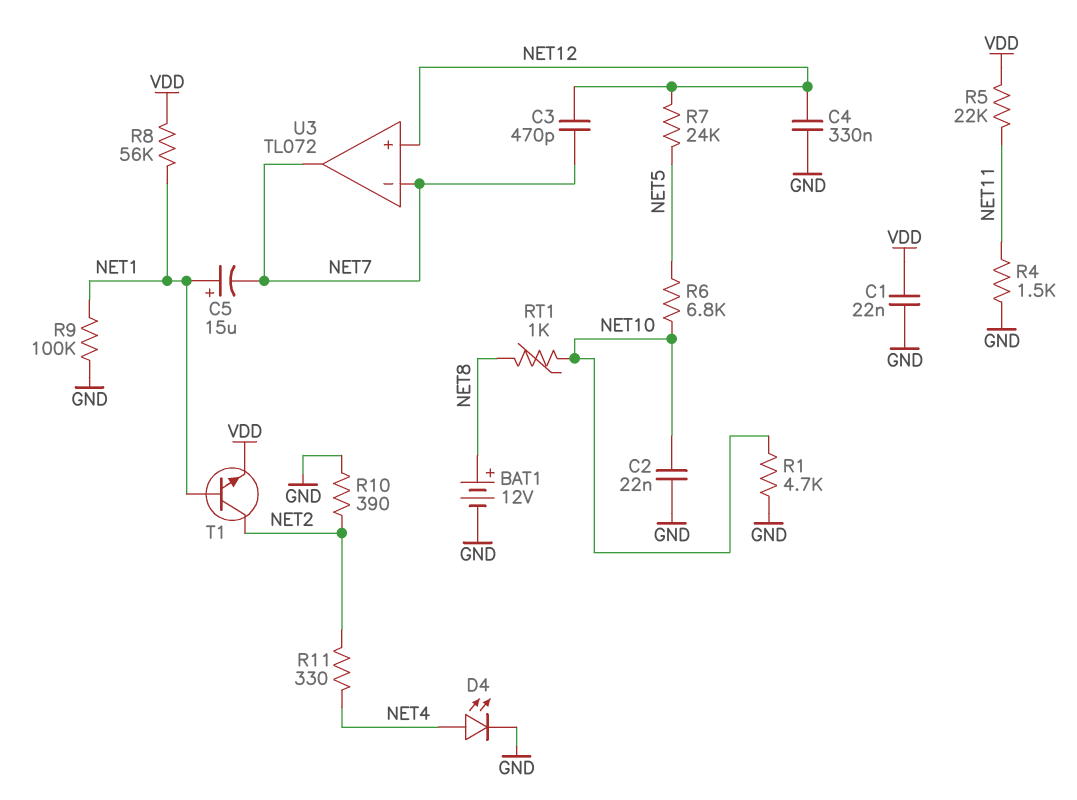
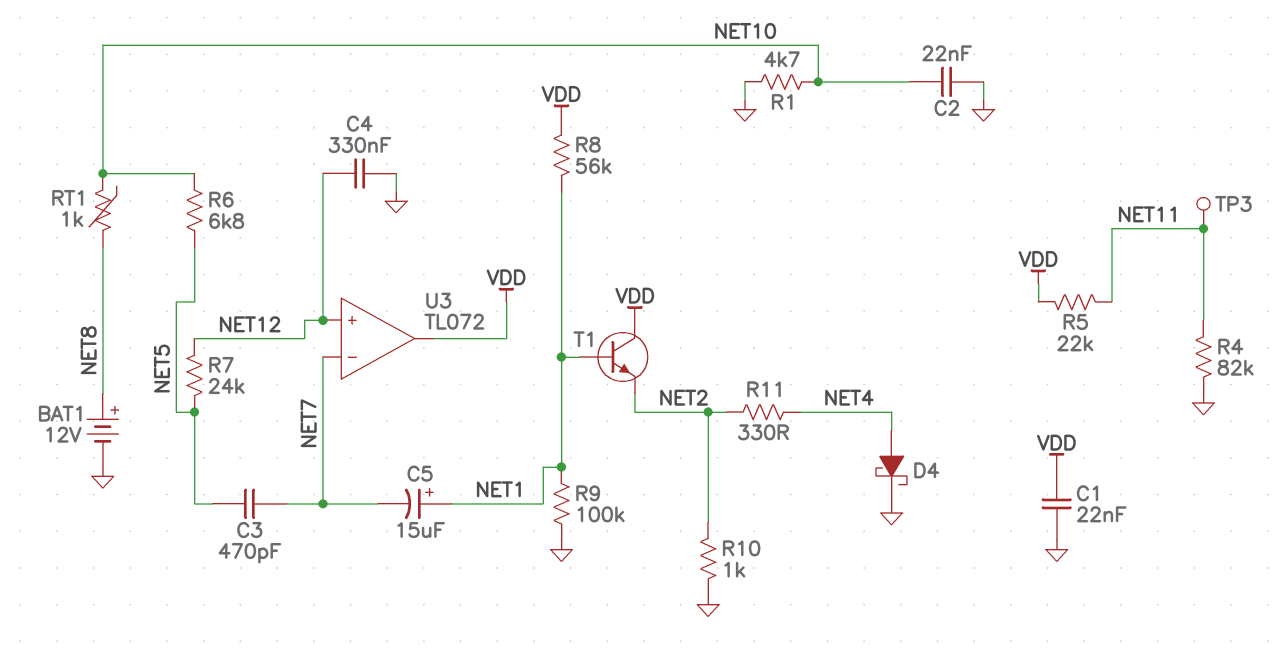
C3: 470pF (NET7, NET12) -> 470pF (NET5, NET7)
D4: LED (A NET4, K GND) -> schottky (A NET4, K GND)
R4: 1.5k (GND, NET11) -> 82k (GND, NET11)
R10: 390 (GND, NET2) -> 1k (GND, NET2)
T1: NPN (B NET1, C NET2, E VDD) -> NPN (B NET1, C VDD, E NET2)
TP3: none -> test point (NET11)
U3 pin out: NET7 -> VDD

